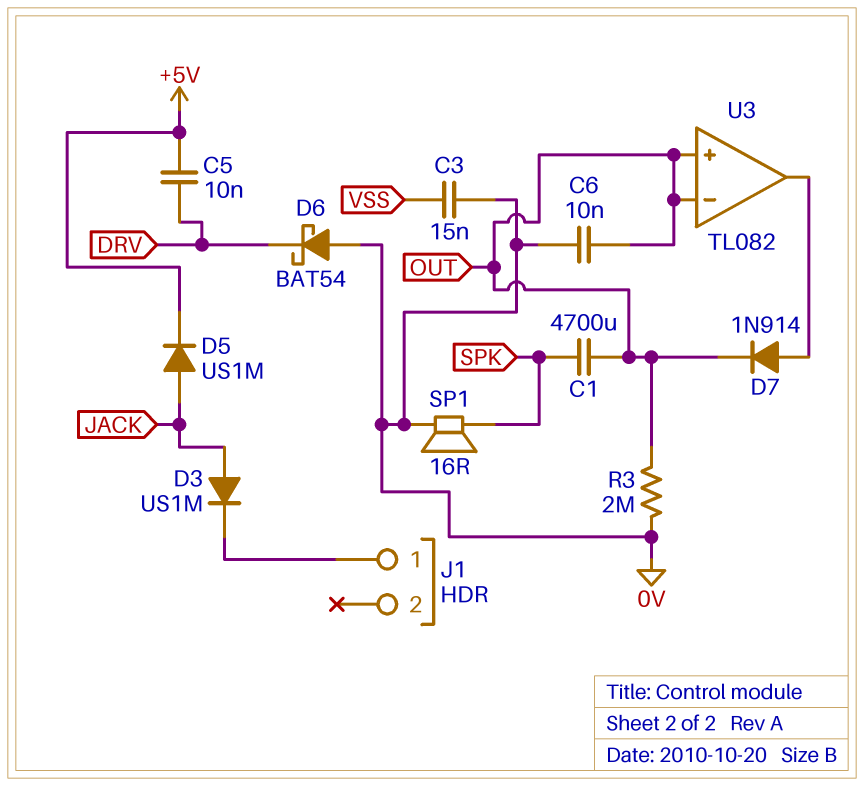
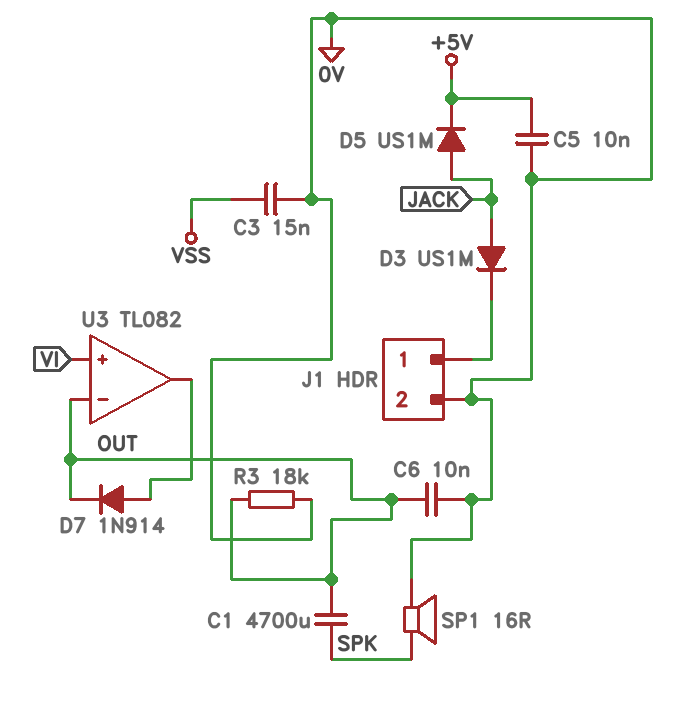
C5: 10nF (+5V, DRV) -> 10nF (+5V, 0V)
D6: schottky BAT54 (A 0V, K DRV) -> none
J1 pin 2: none -> 0V
R3: 2M (0V, OUT) -> 18k (0V, OUT)
U3 pin in+: OUT -> VI

